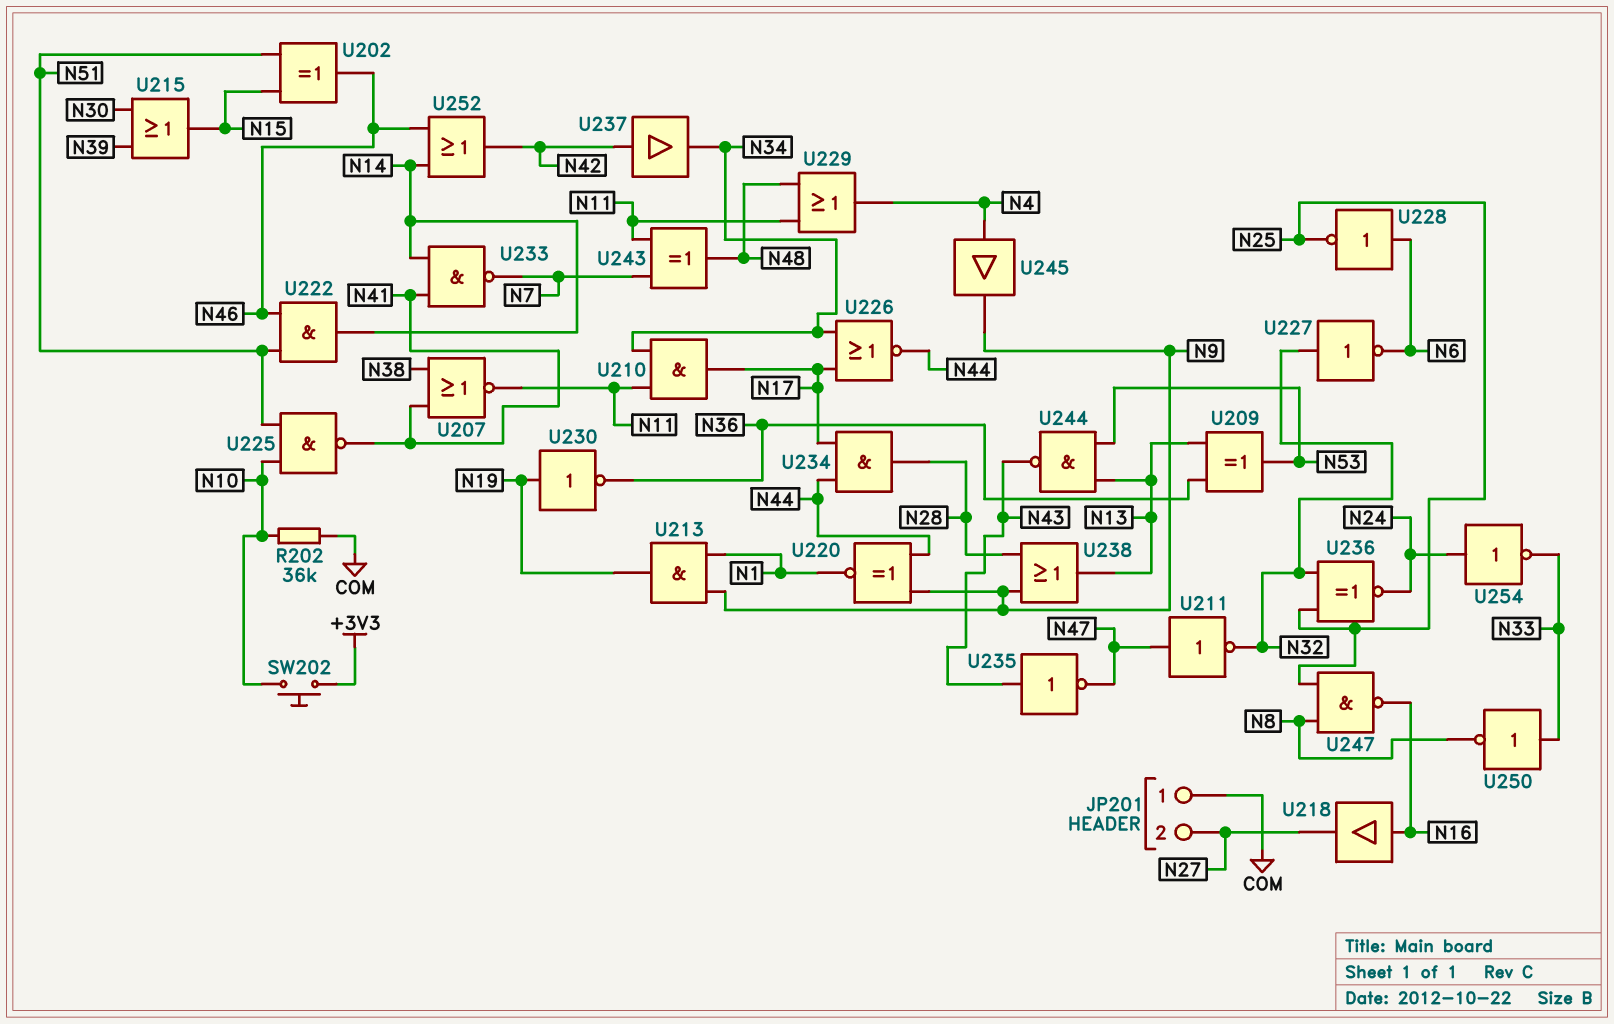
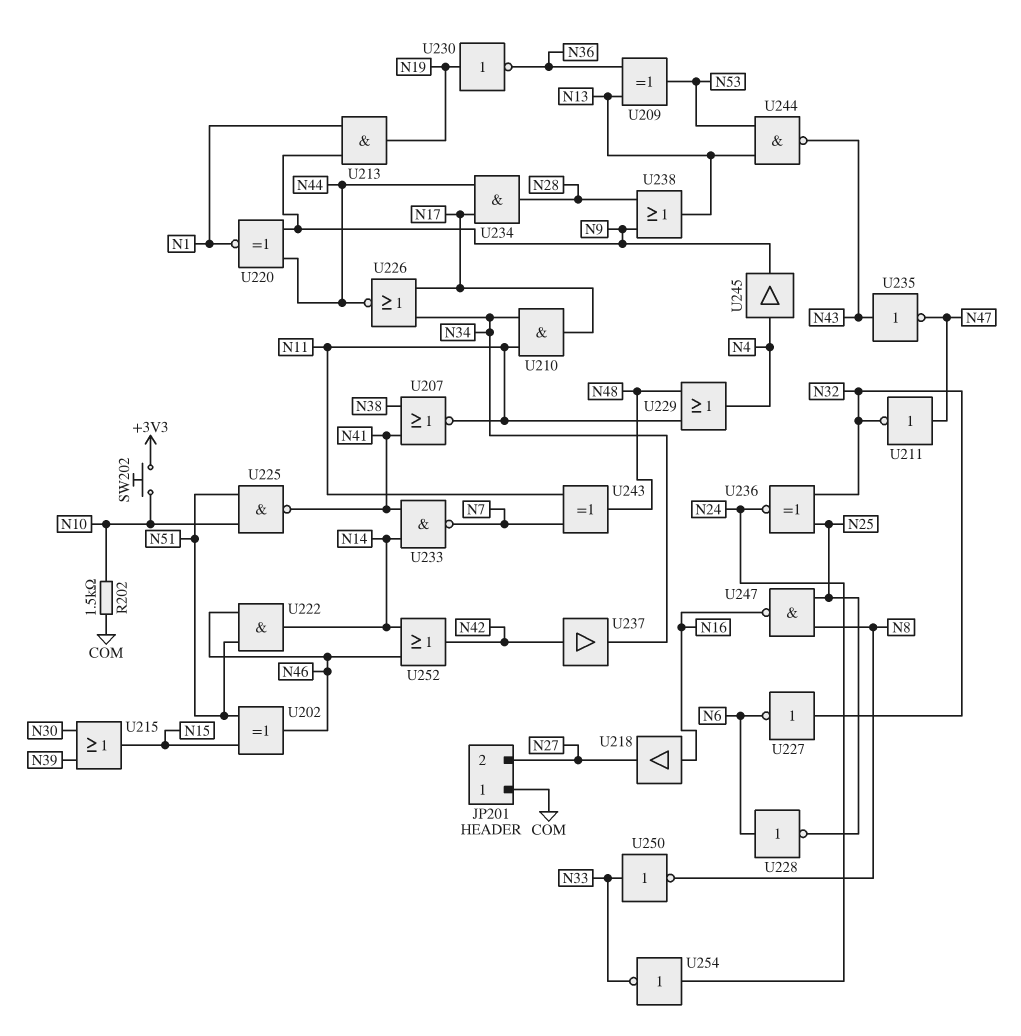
R202: 36k (COM, N10) -> 1.5k (COM, N10)

